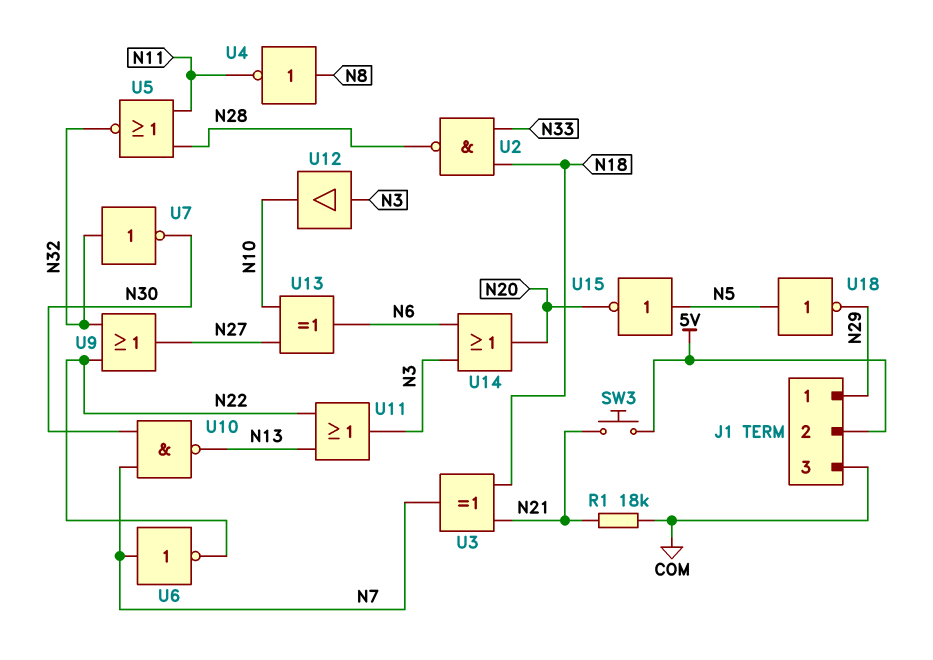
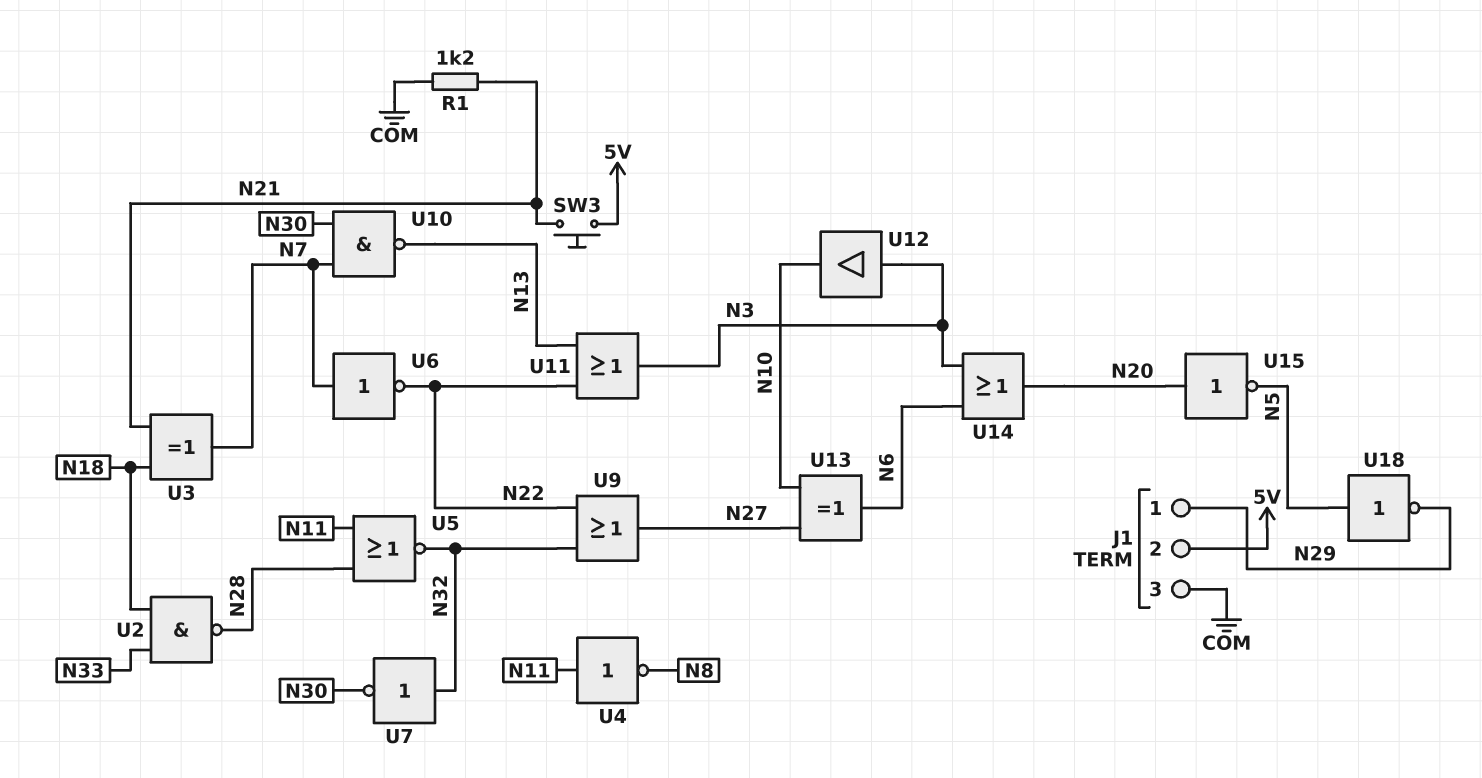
R1: 18k (COM, N21) -> 1.2k (COM, N21)
U4: NOT (in N8, out N11) -> NOT (in N11, out N8)
U15: NOT (in N5, out N20) -> NOT (in N20, out N5)

